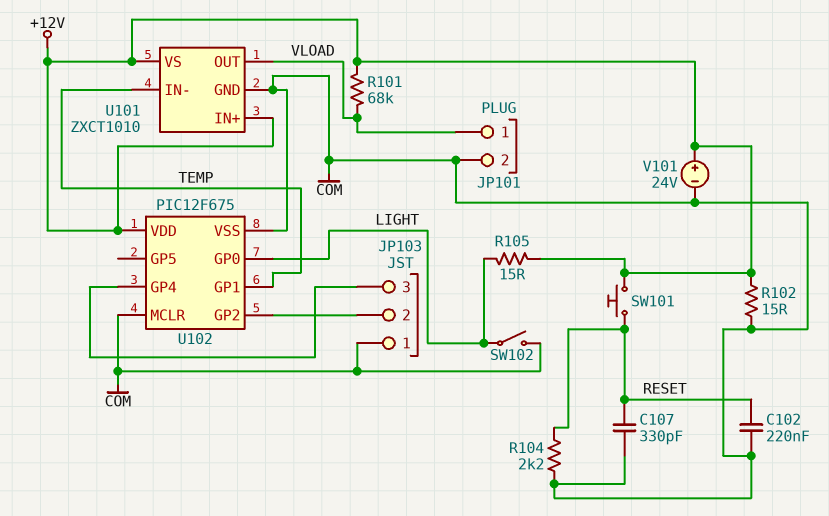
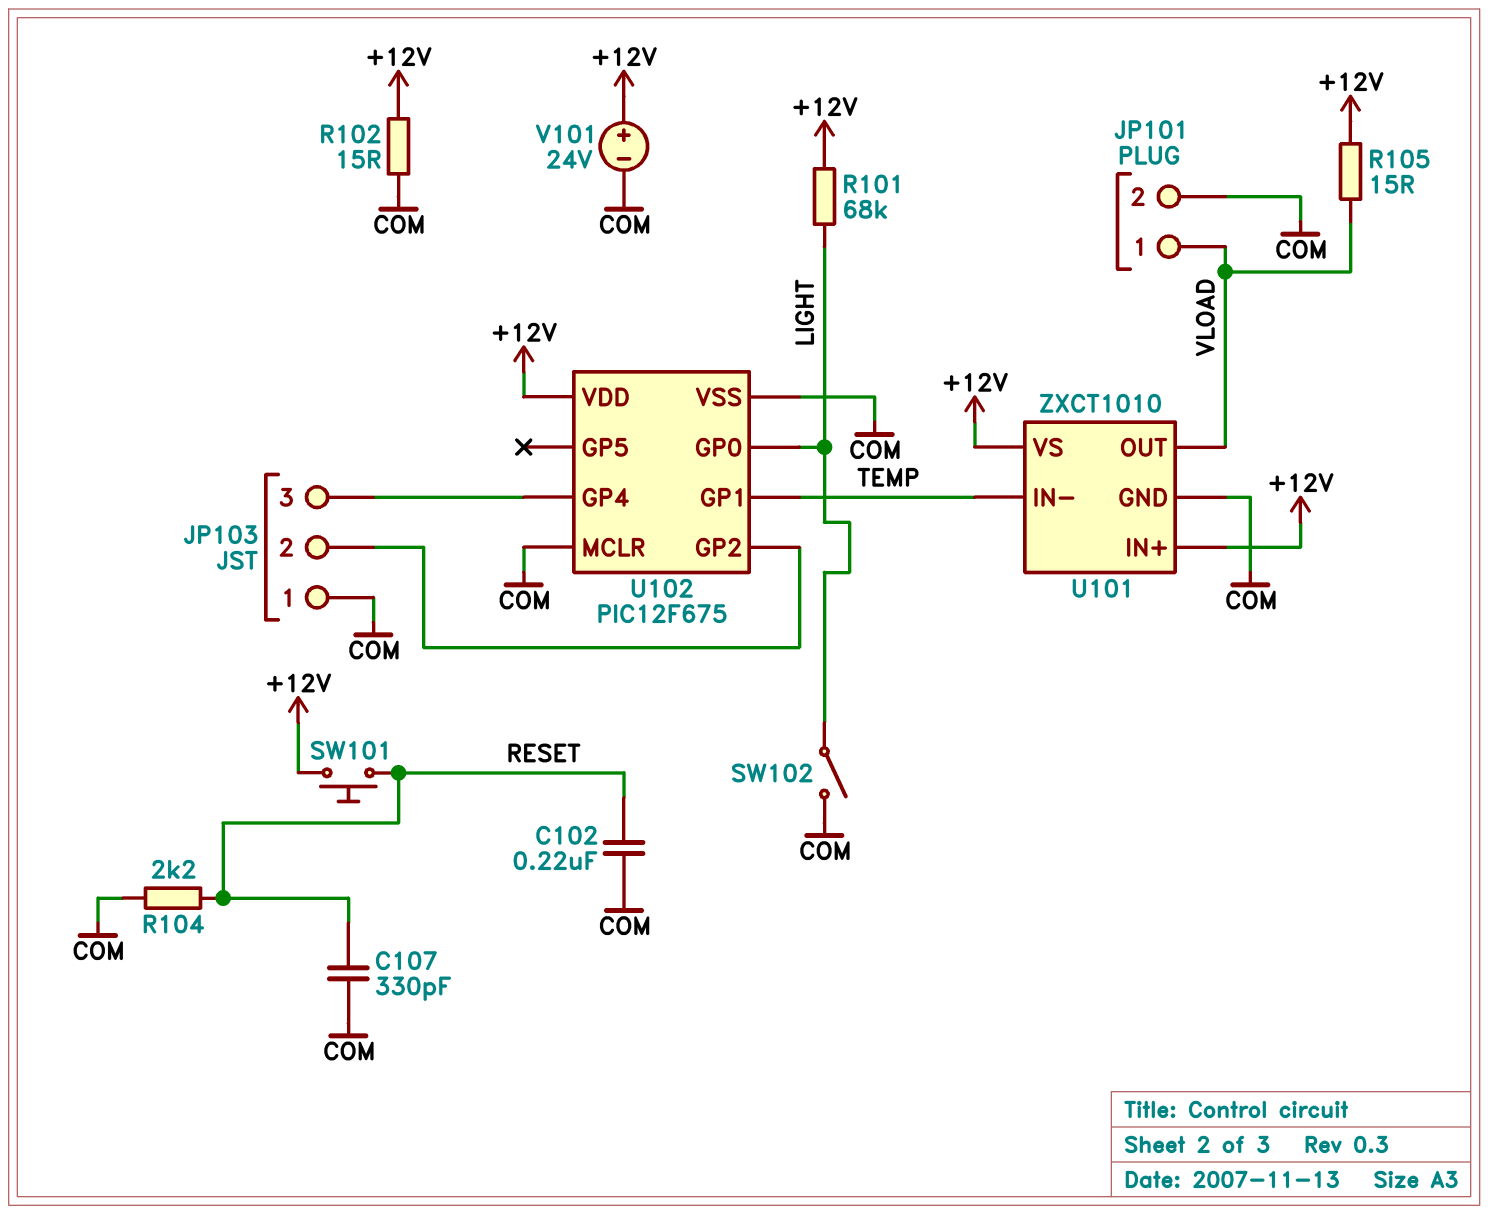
R101: 68k (+12V, VLOAD) -> 68k (+12V, LIGHT)
R105: 15 (+12V, LIGHT) -> 15 (+12V, VLOAD)

